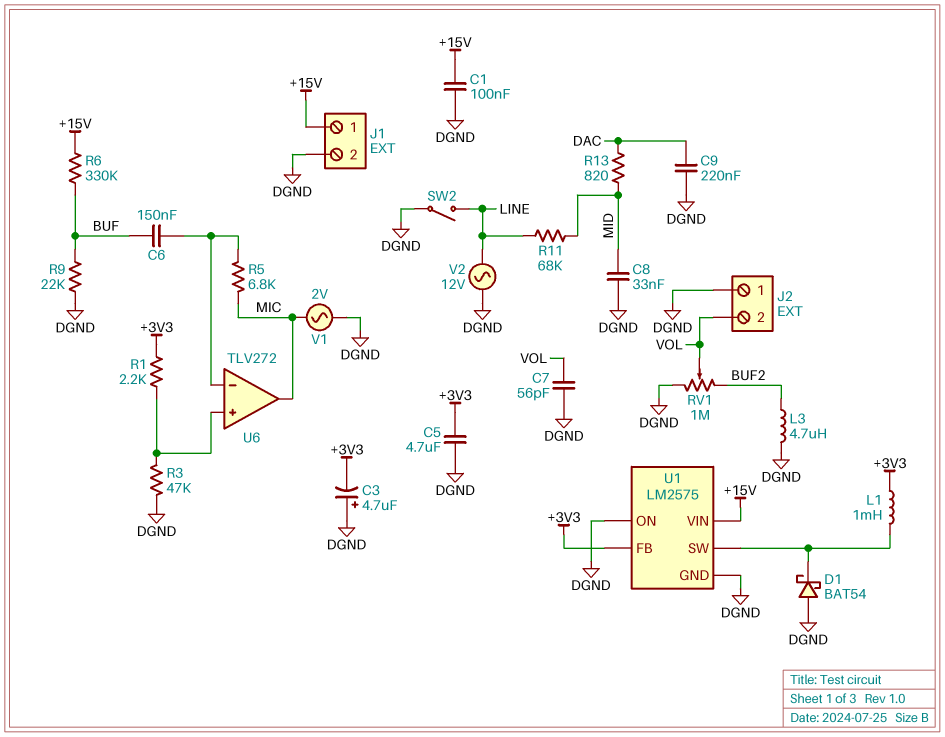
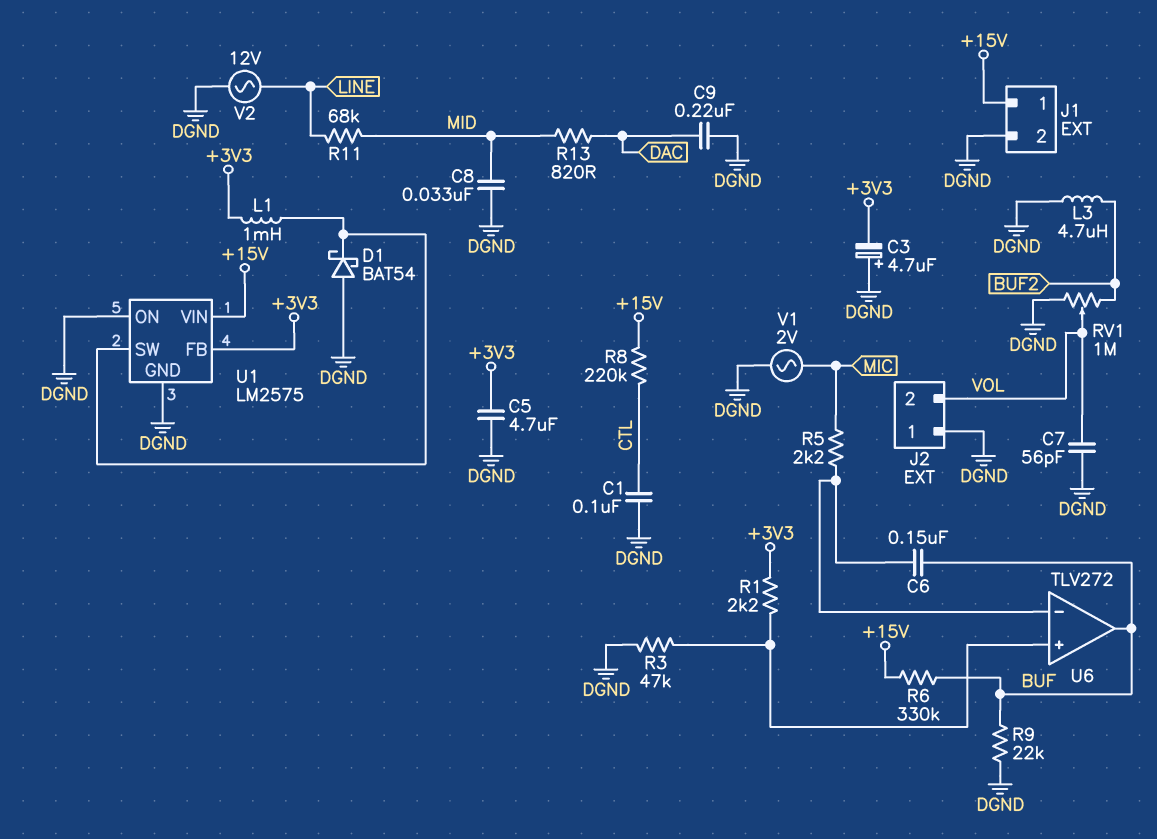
C1: 100nF (+15V, DGND) -> 100nF (CTL, DGND)
R5: 6.8k (MIC, U6/in-) -> 2.2k (MIC, U6/in-)
R8: none -> 220k (+15V, CTL)
SW2: switch (DGND, LINE) -> none
U6 pin out: MIC -> BUF

